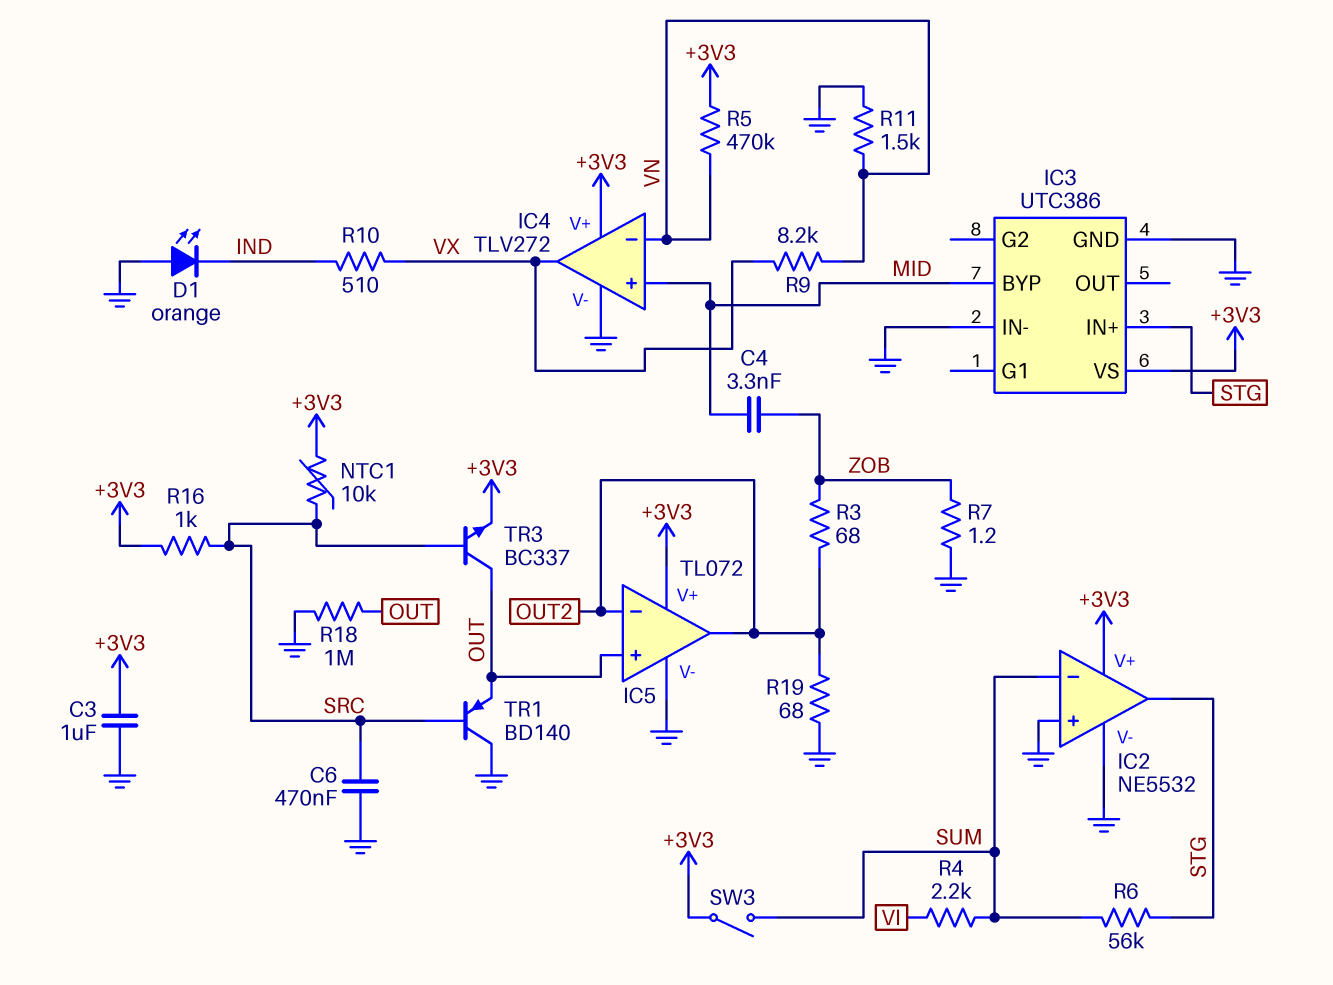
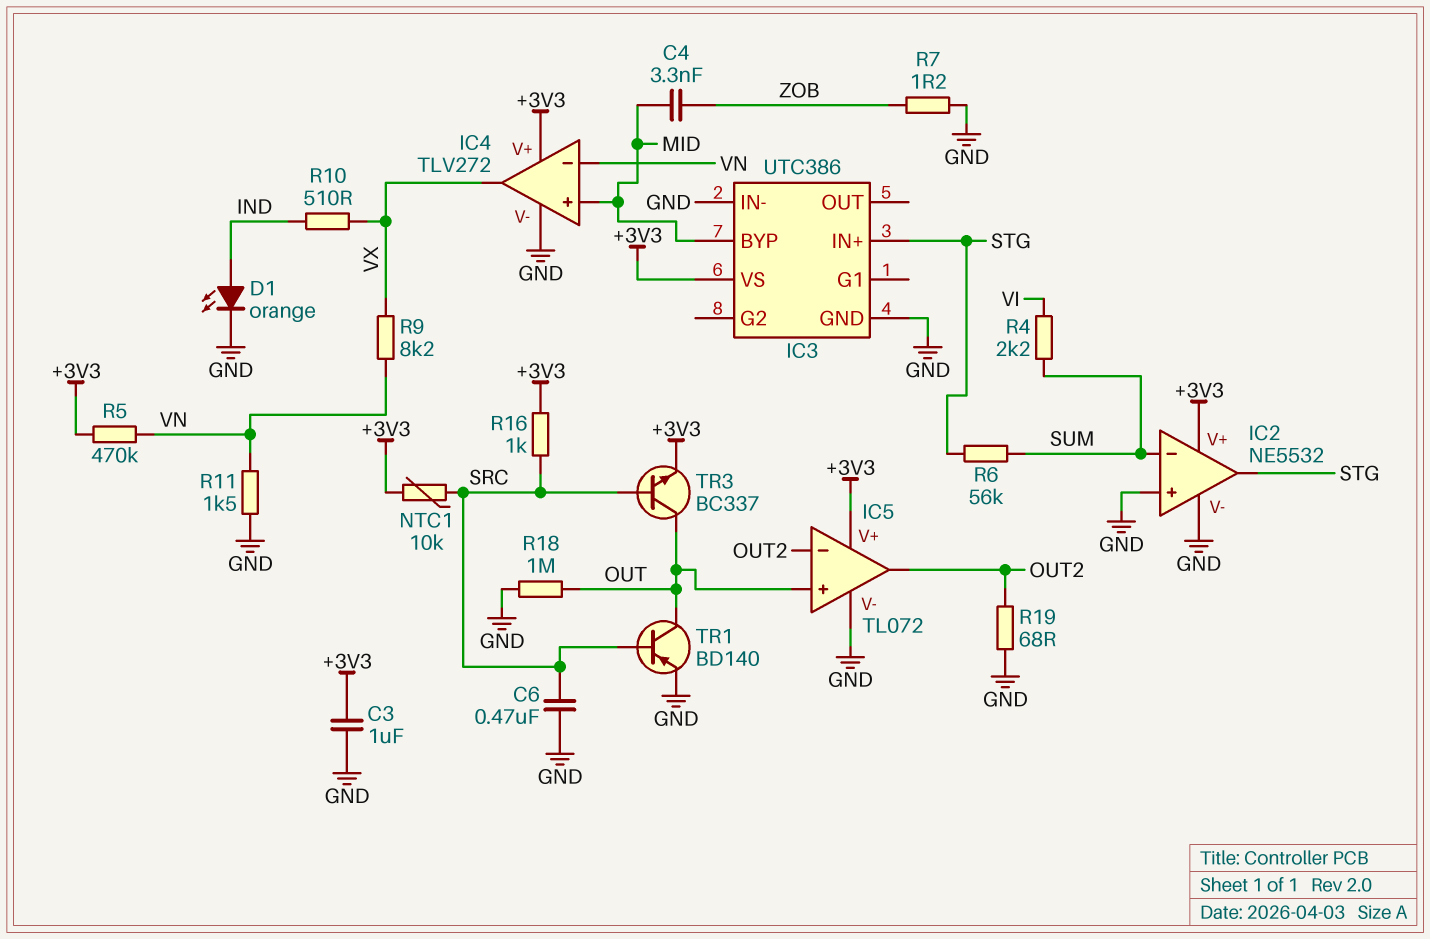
D1: LED orange (A GND, K IND) -> LED orange (A IND, K GND)
R3: 68 (OUT2, ZOB) -> none
SW3: switch (+3V3, SUM) -> none
TR1: PNP BD140 (B SRC, C GND, E OUT) -> PNP BD140 (B SRC, C OUT, E GND)

